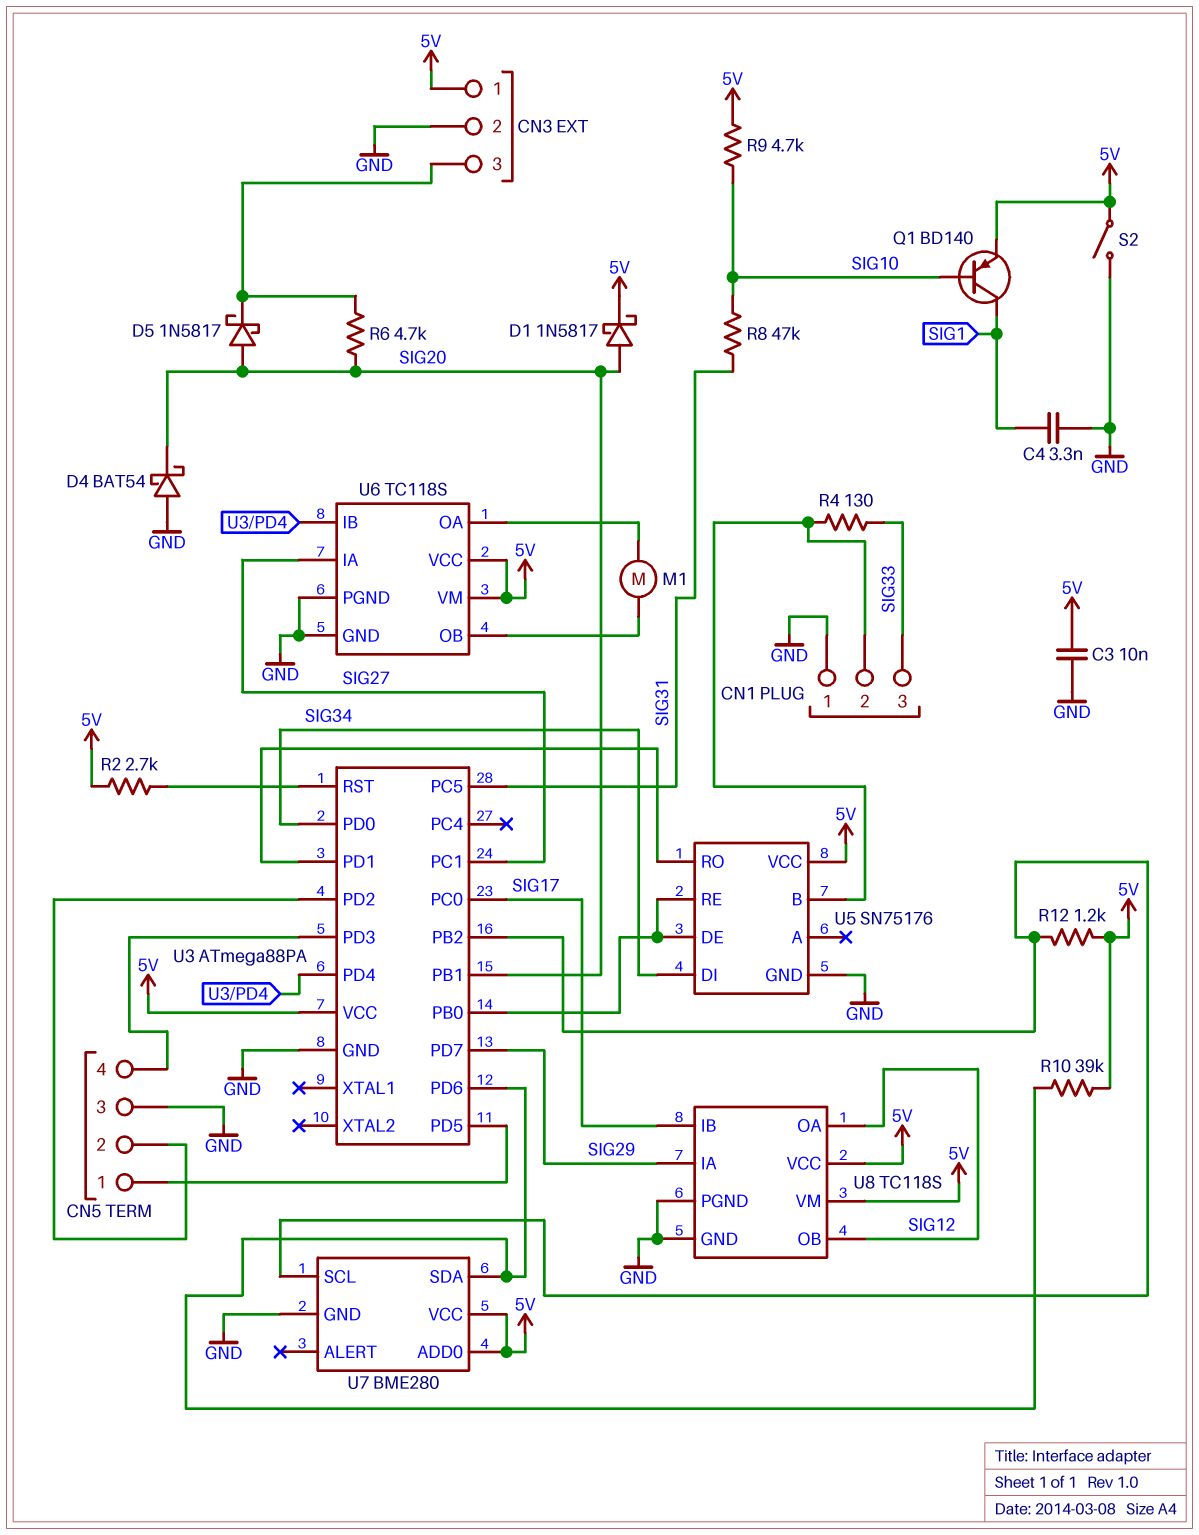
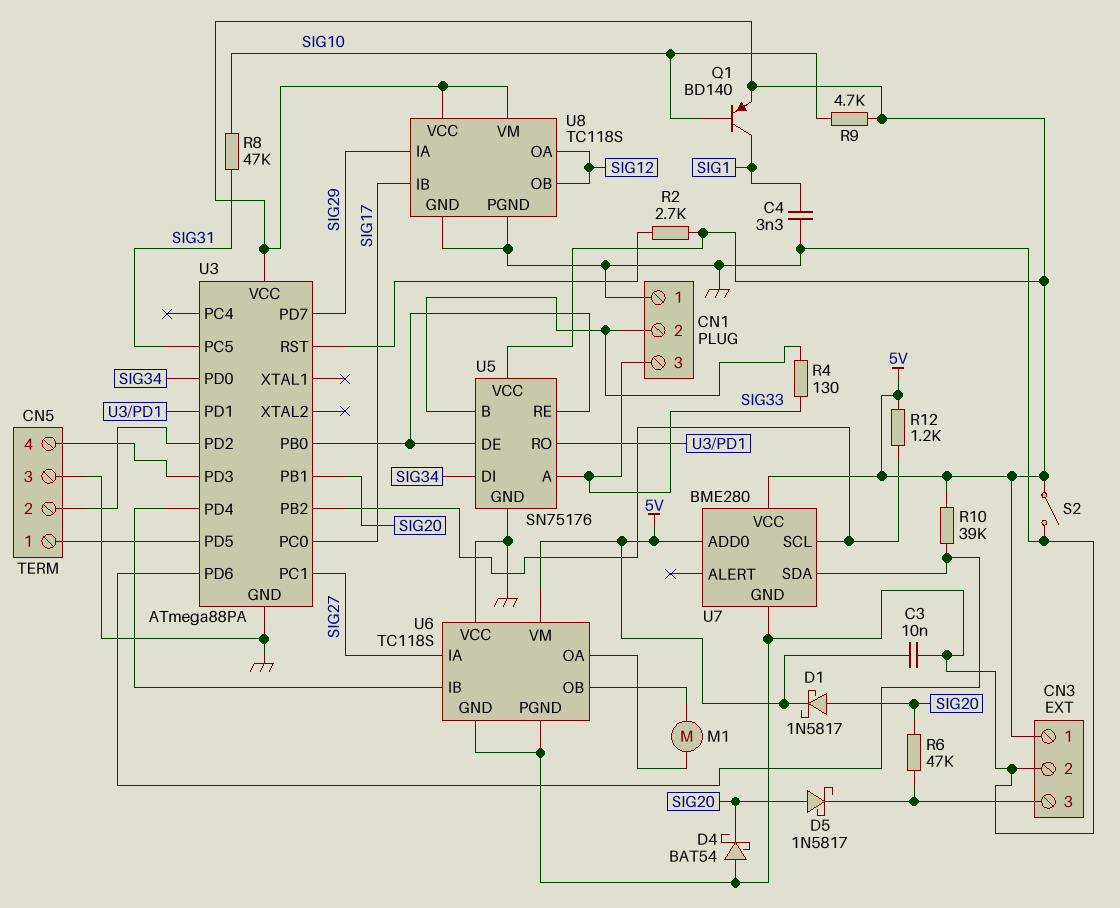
R6: 4.7k (CN3/3, SIG20) -> 47k (CN3/3, SIG20)
U5 pin A: none -> SIG33
U6 pin VCC: 5V -> GND

